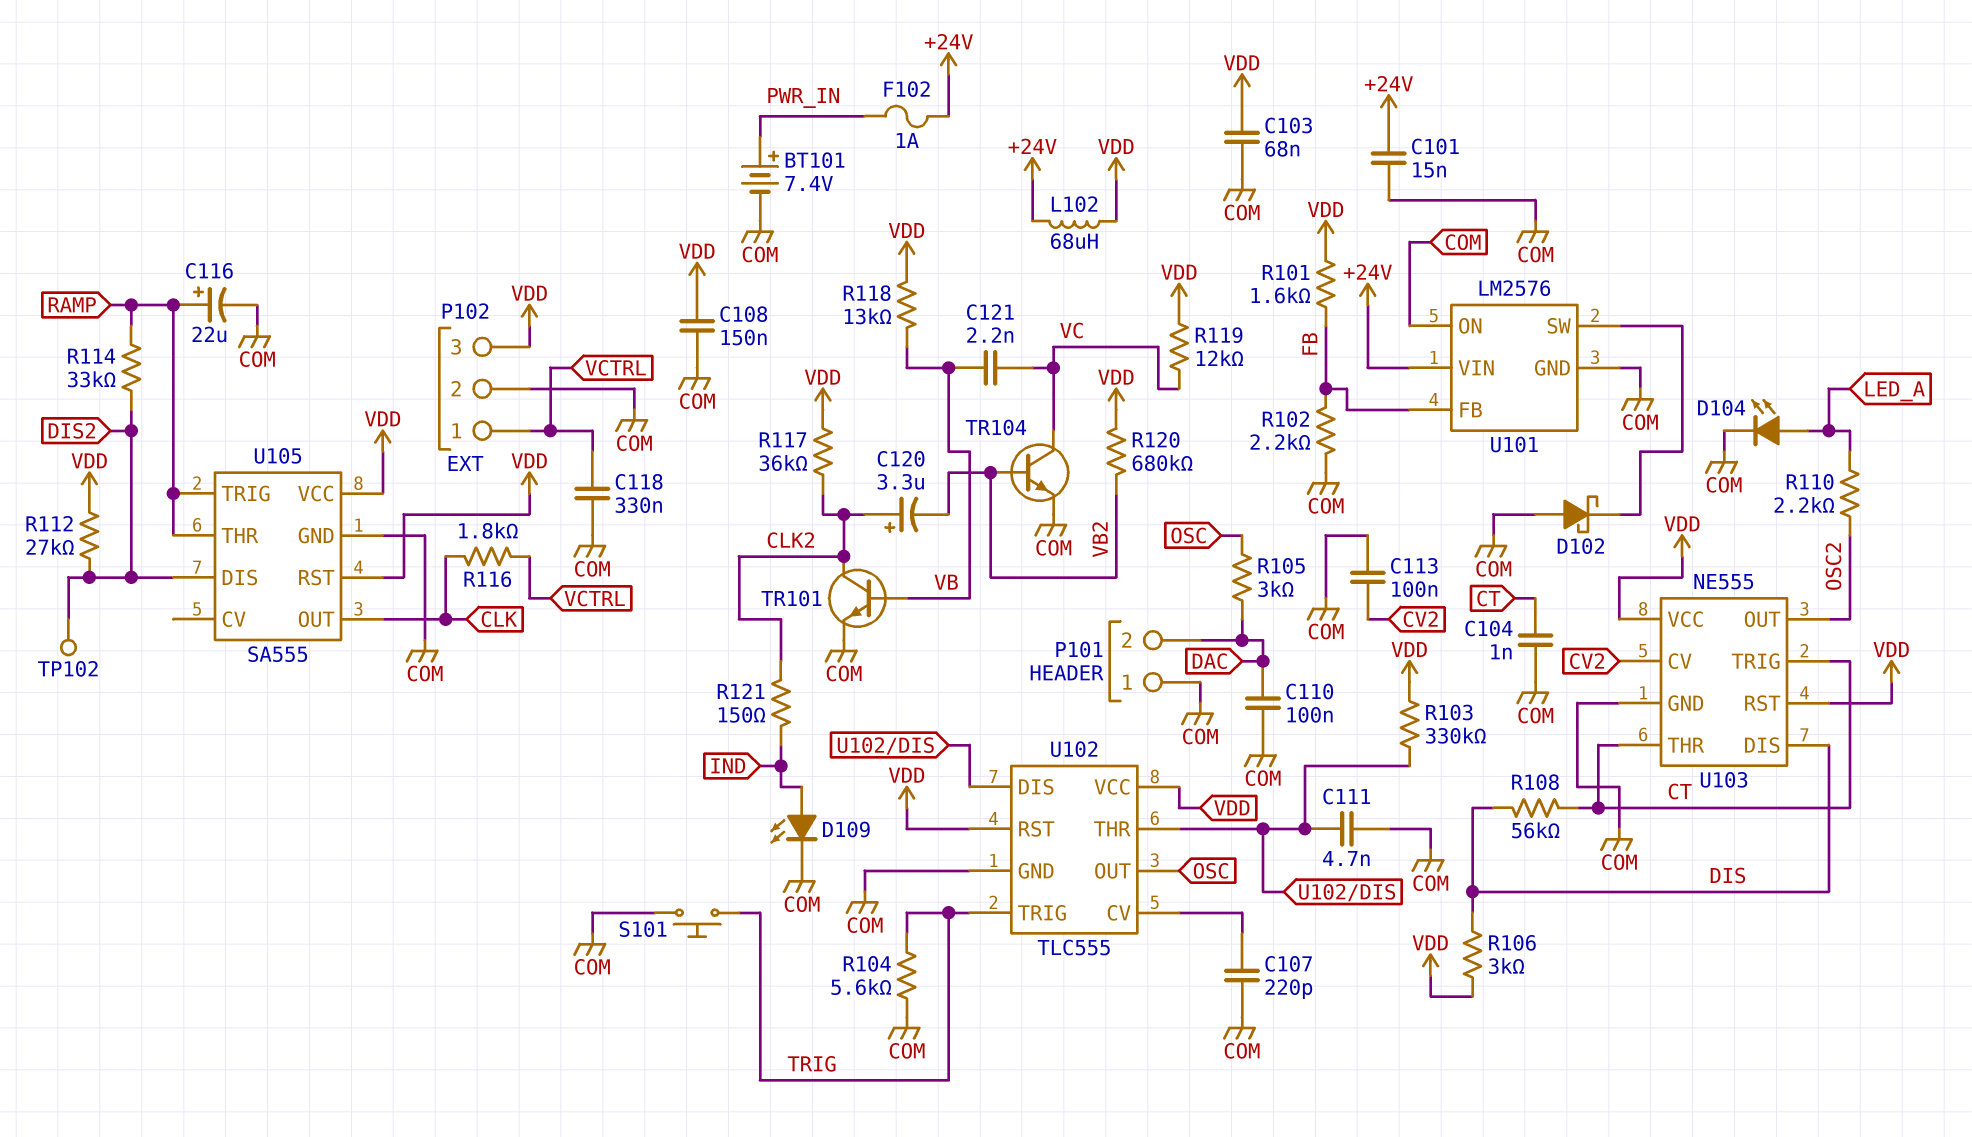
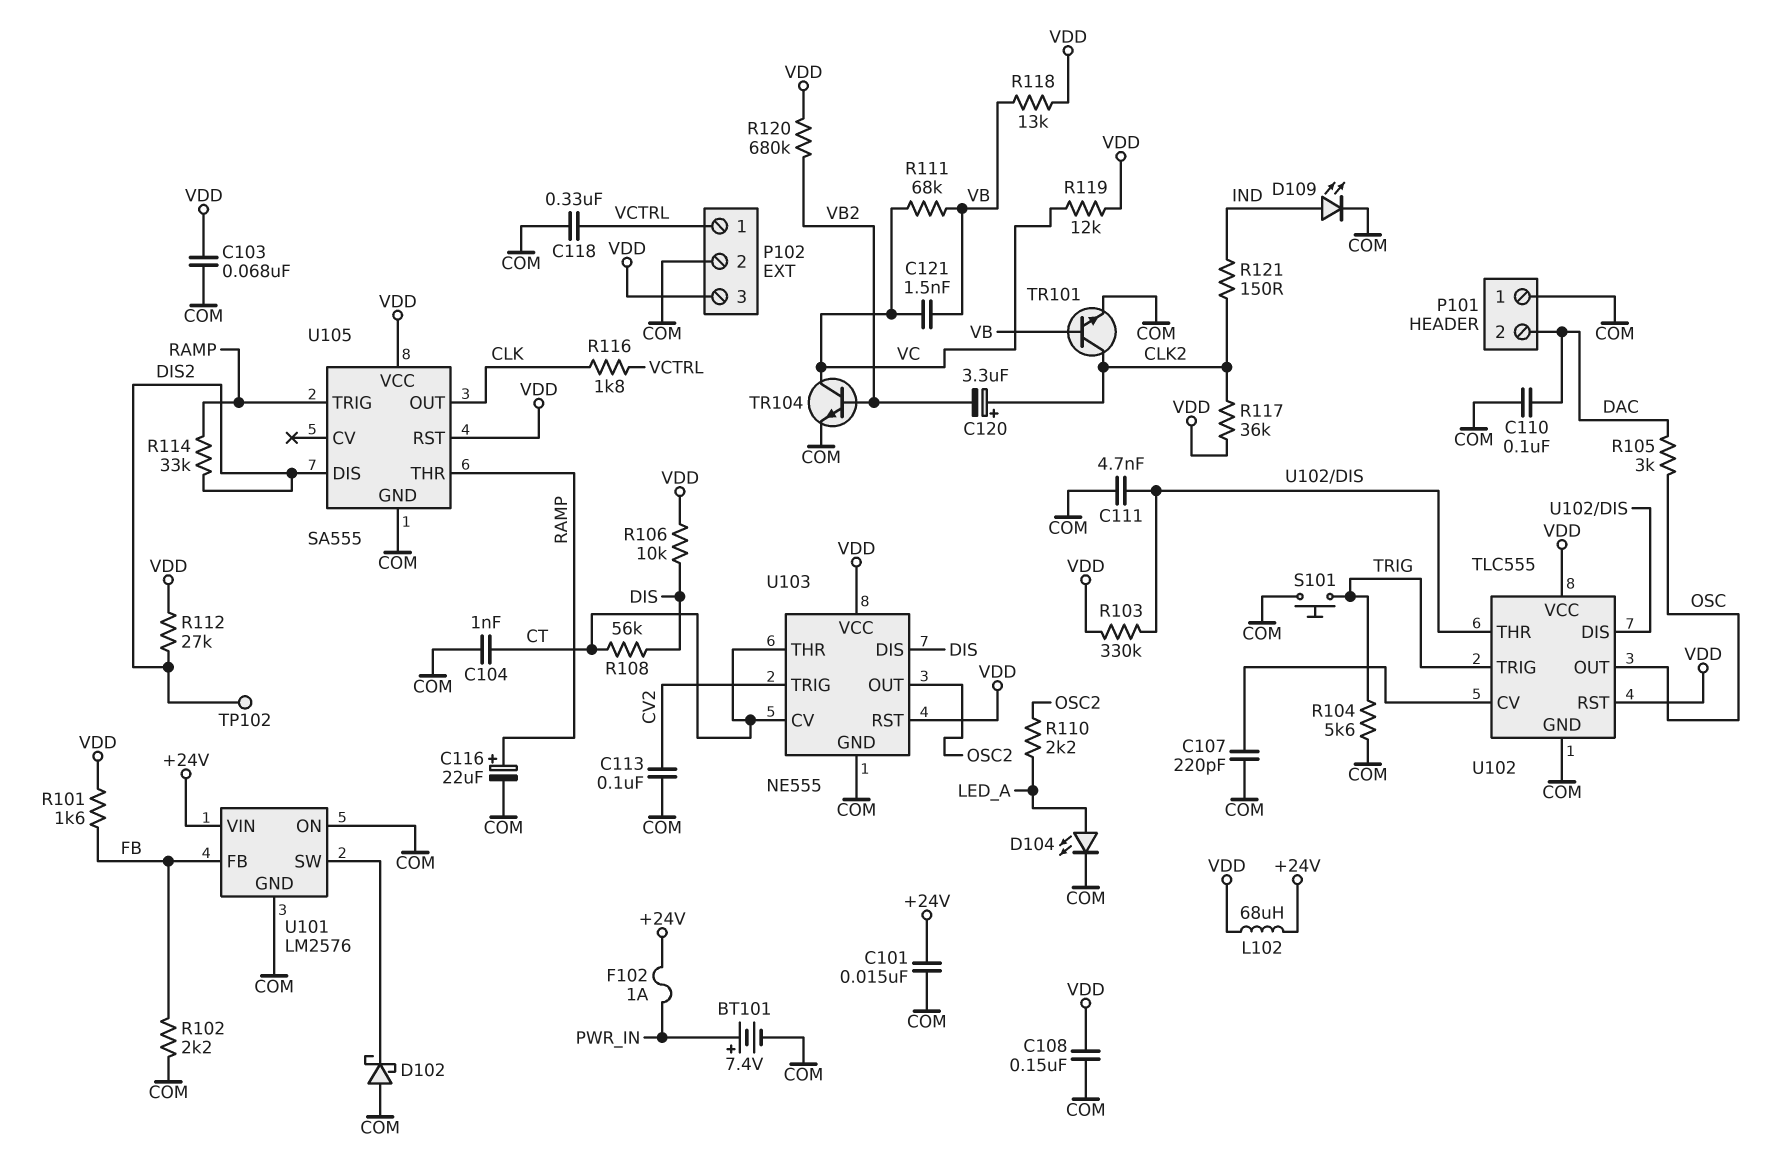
C121: 2.2nF (VB, VC) -> 1.5nF (VB, VC)
R106: 3k (DIS, VDD) -> 10k (DIS, VDD)
R111: none -> 68k (VB, VC)
U103 pin CV: CV2 -> CT
U103 pin TRIG: CT -> CV2

